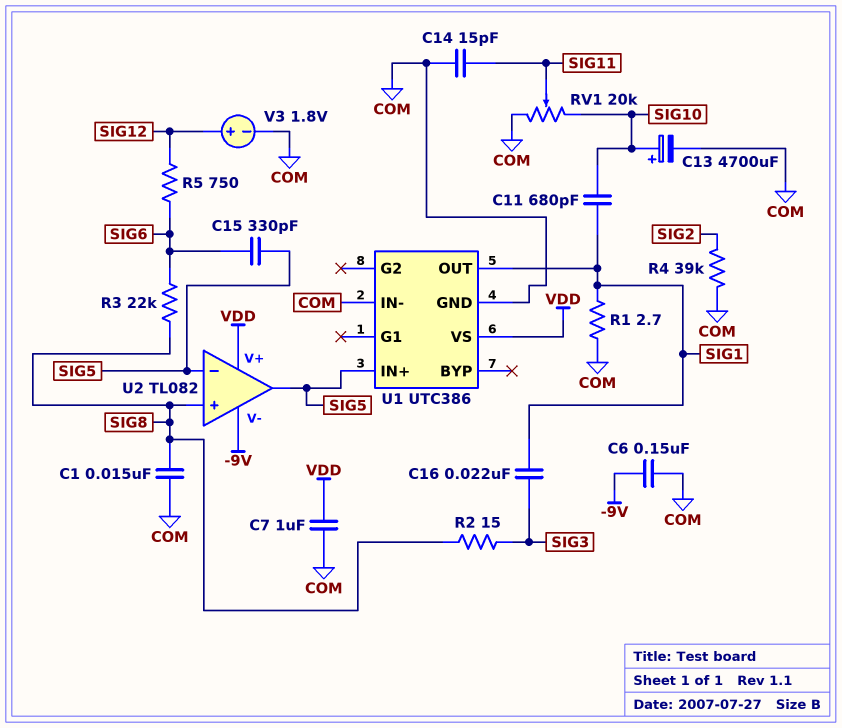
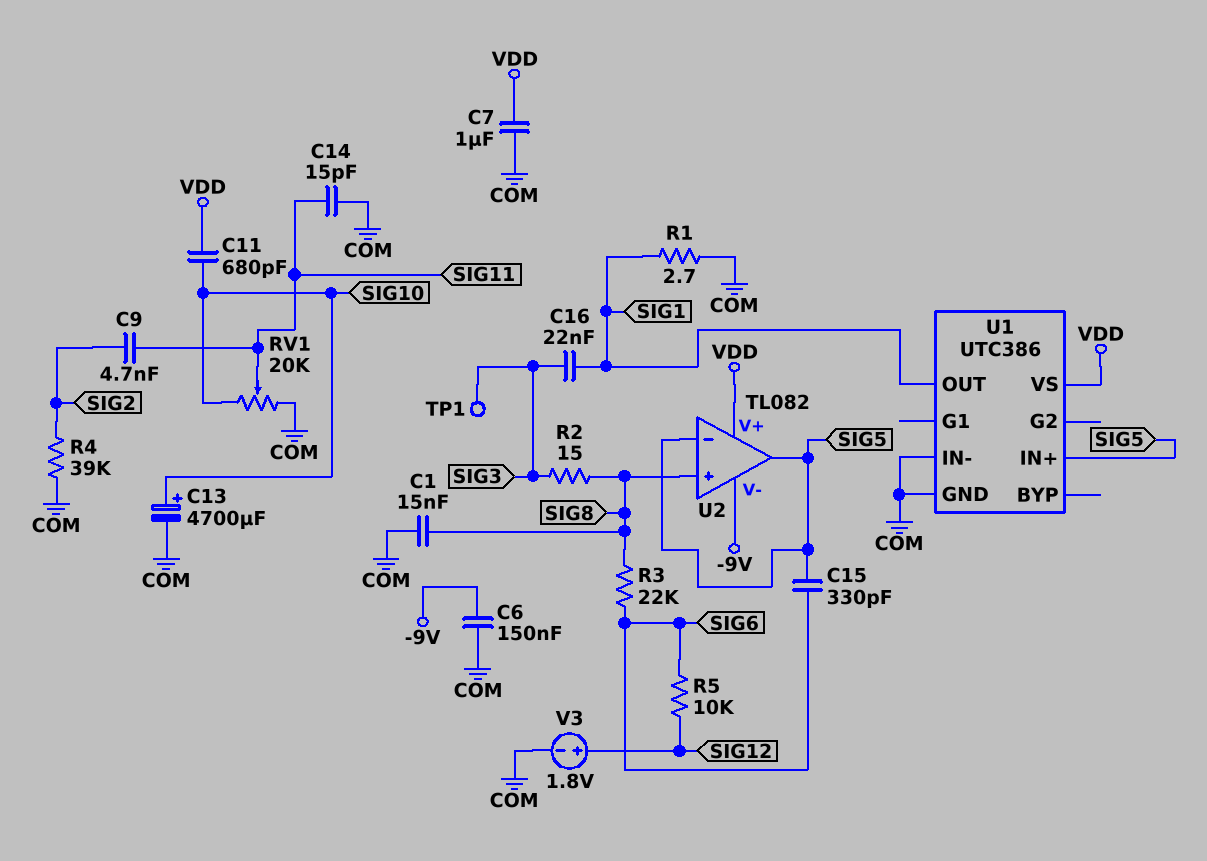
C9: none -> 4.7nF (SIG2, SIG11)
C11: 680pF (SIG1, SIG10) -> 680pF (SIG10, VDD)
R5: 750 (SIG6, SIG12) -> 10k (SIG6, SIG12)
TP1: none -> test point (SIG3)

